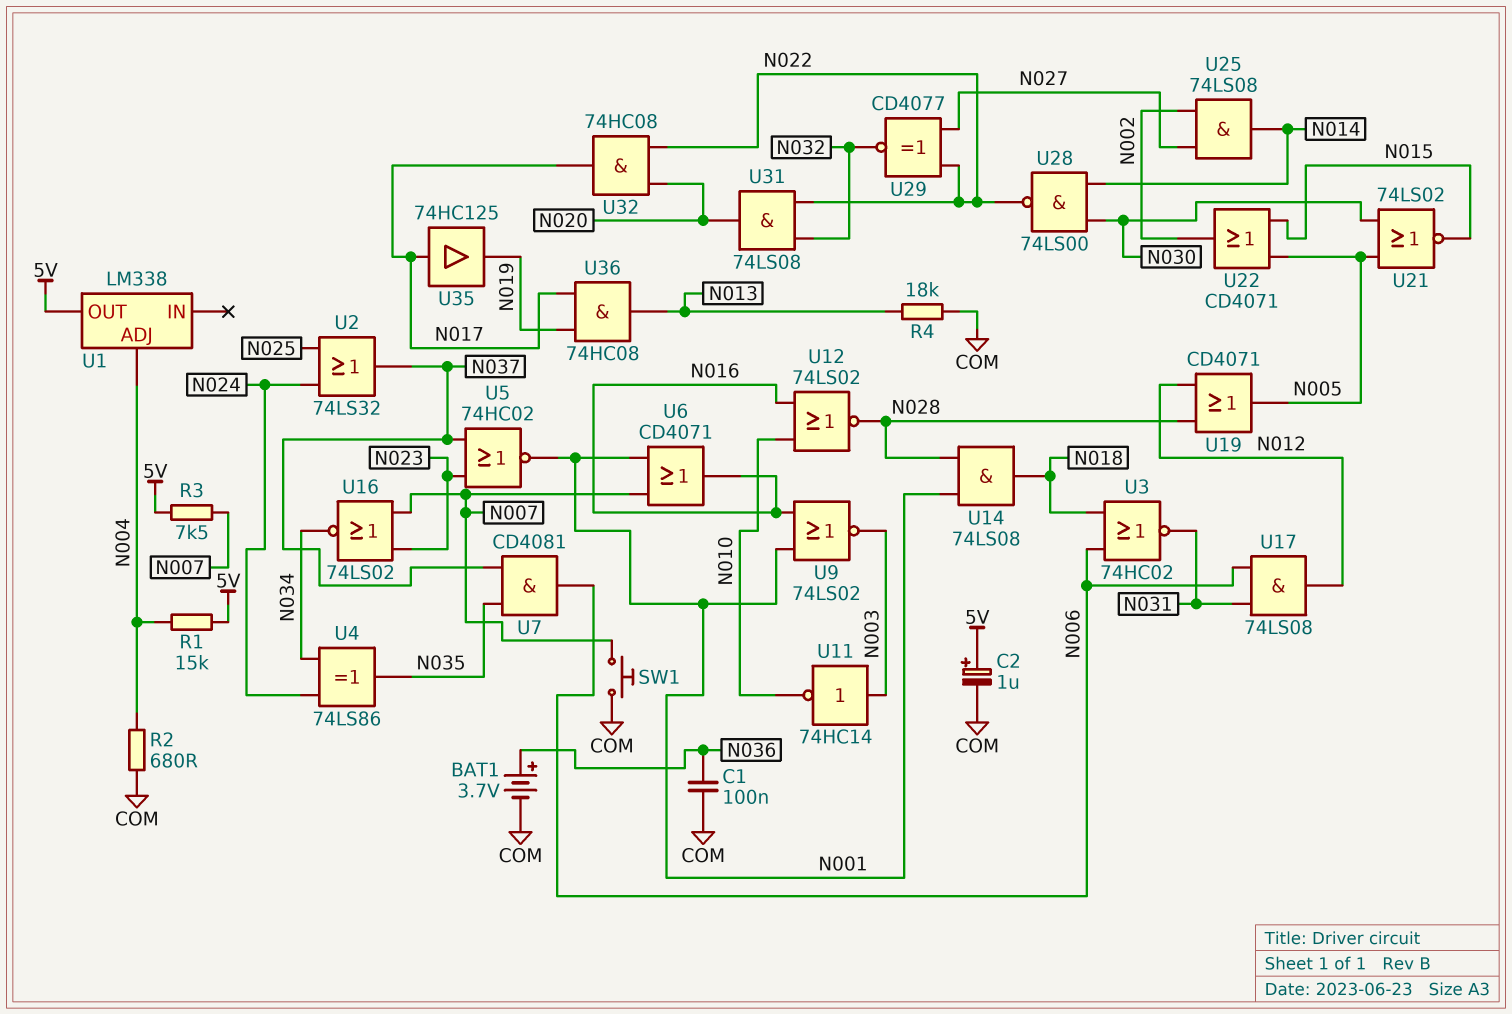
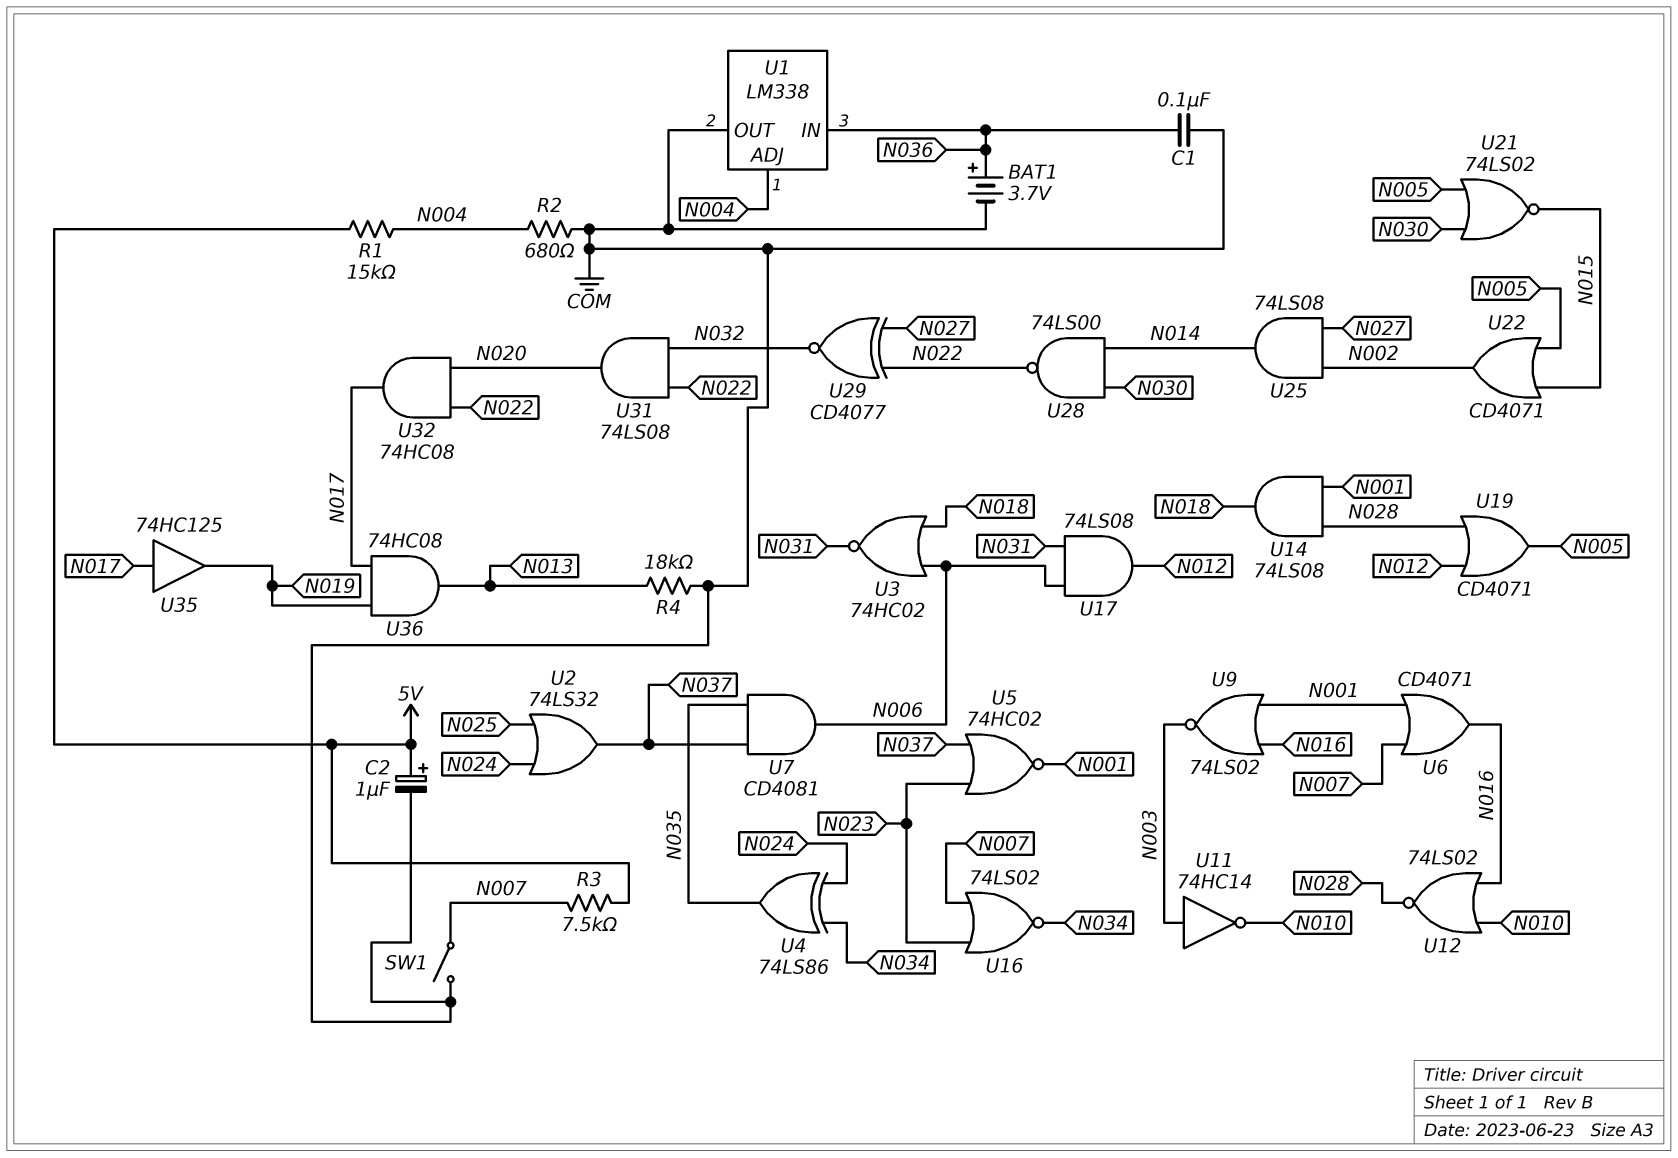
SW1: button (COM, N007) -> switch (COM, N007)
U1 pin IN: none -> N036
U1 pin OUT: 5V -> COM

